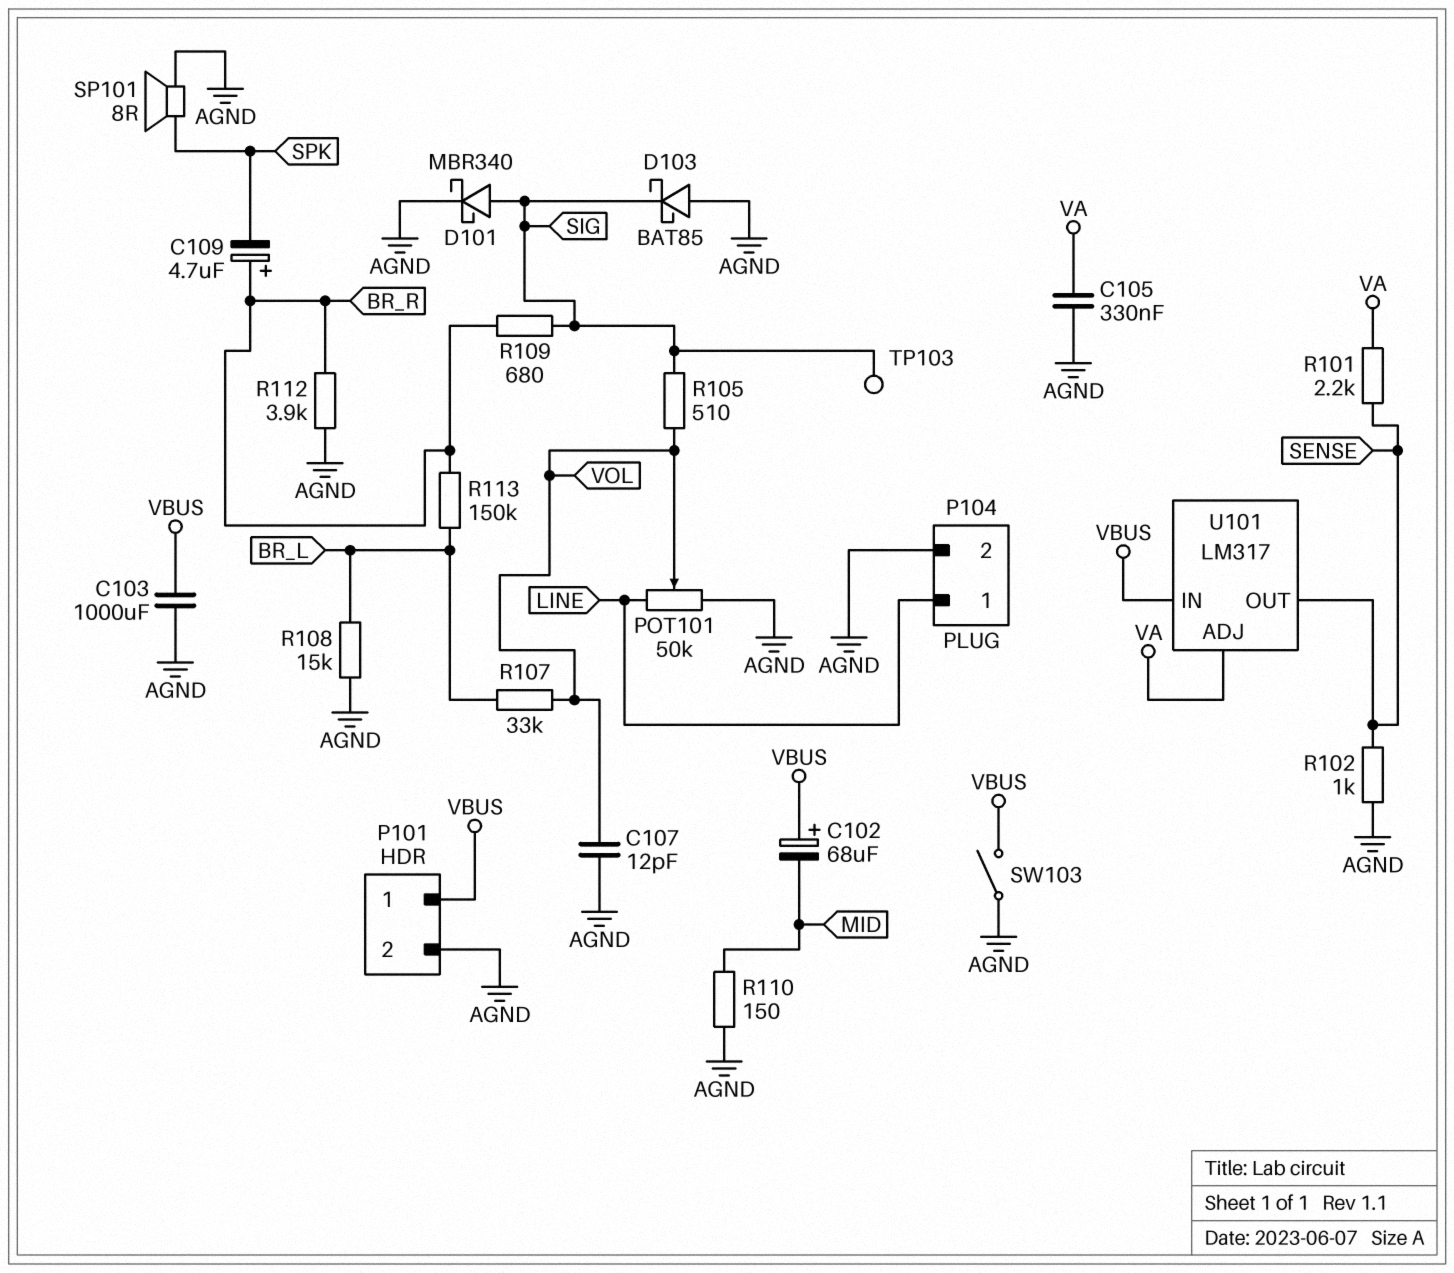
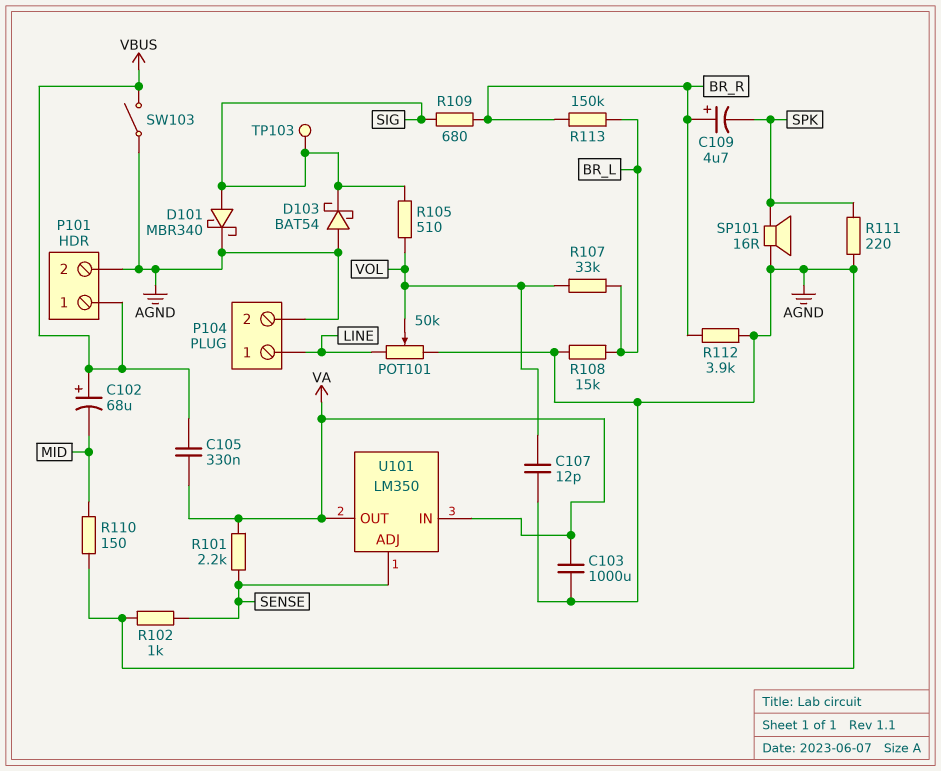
C103: 1000uF (AGND, VBUS) -> 1000uF (AGND, VA)
C105: 330nF (AGND, VA) -> 330nF (VA, VBUS)
D103: schottky BAT85 (A AGND, K SIG) -> schottky BAT54 (A AGND, K SIG)
R111: none -> 220 (AGND, SPK)
SP101: speaker 8R (AGND, SPK) -> speaker 16R (AGND, SPK)
U101: LM317 -> LM350
U101 pin ADJ: VA -> SENSE
U101 pin IN: VBUS -> VA
U101 pin OUT: SENSE -> VA

